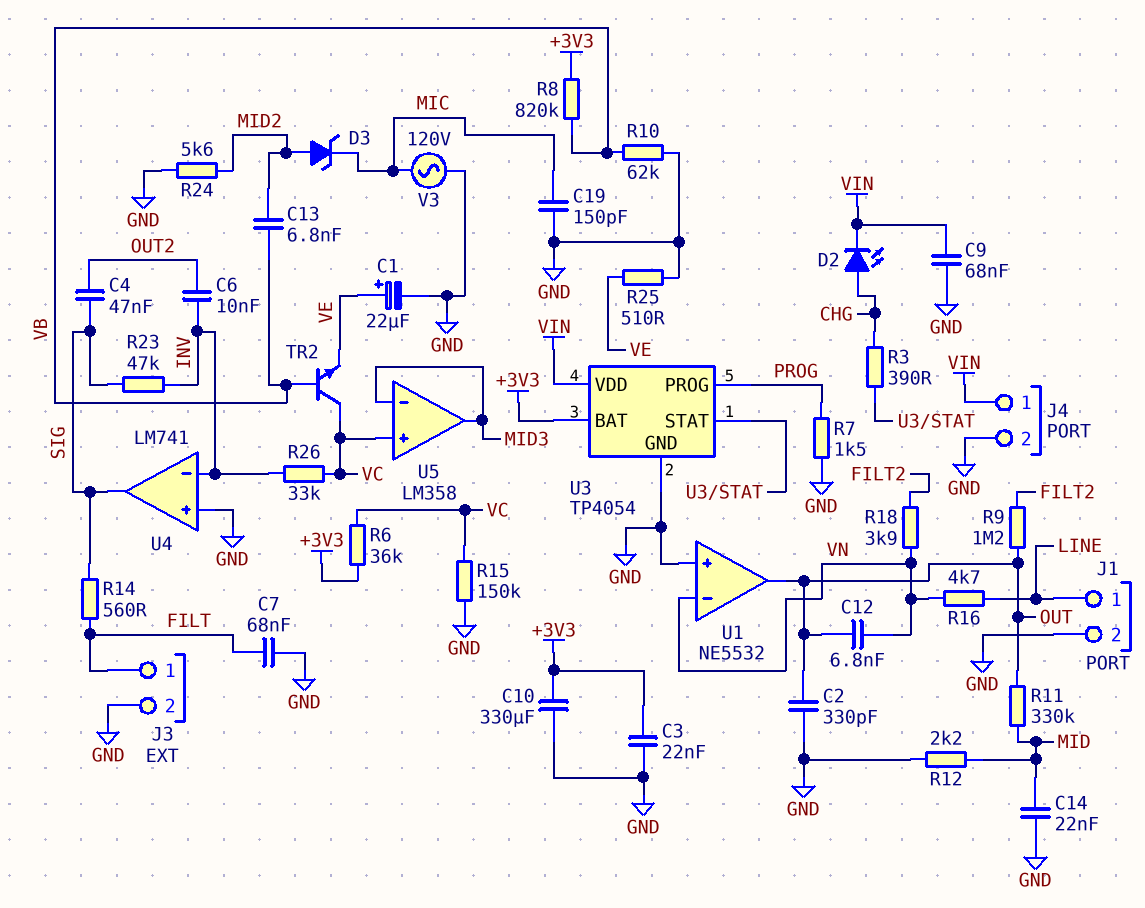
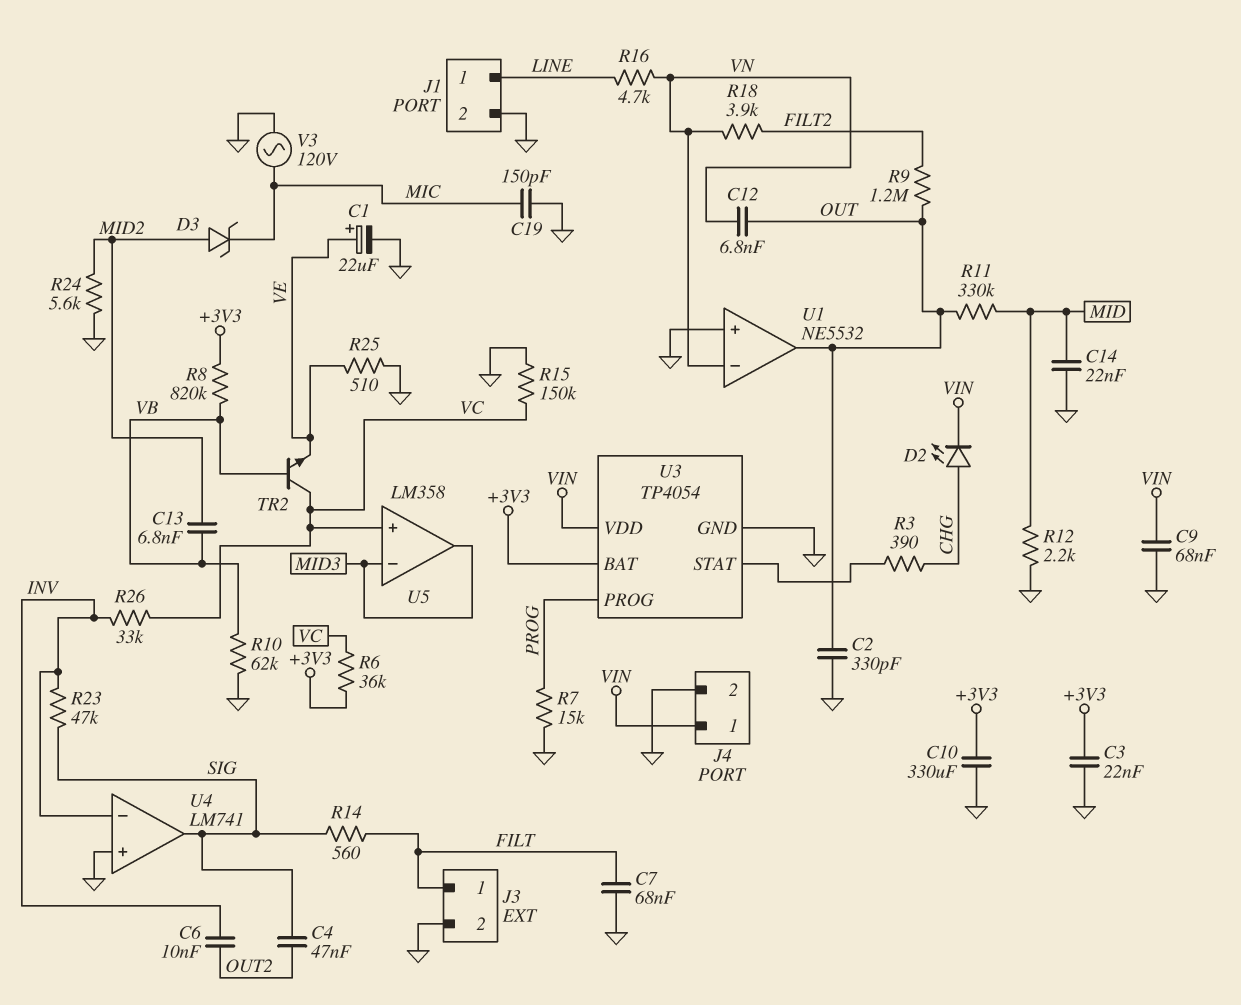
R7: 1.5k (GND, PROG) -> 15k (GND, PROG)

